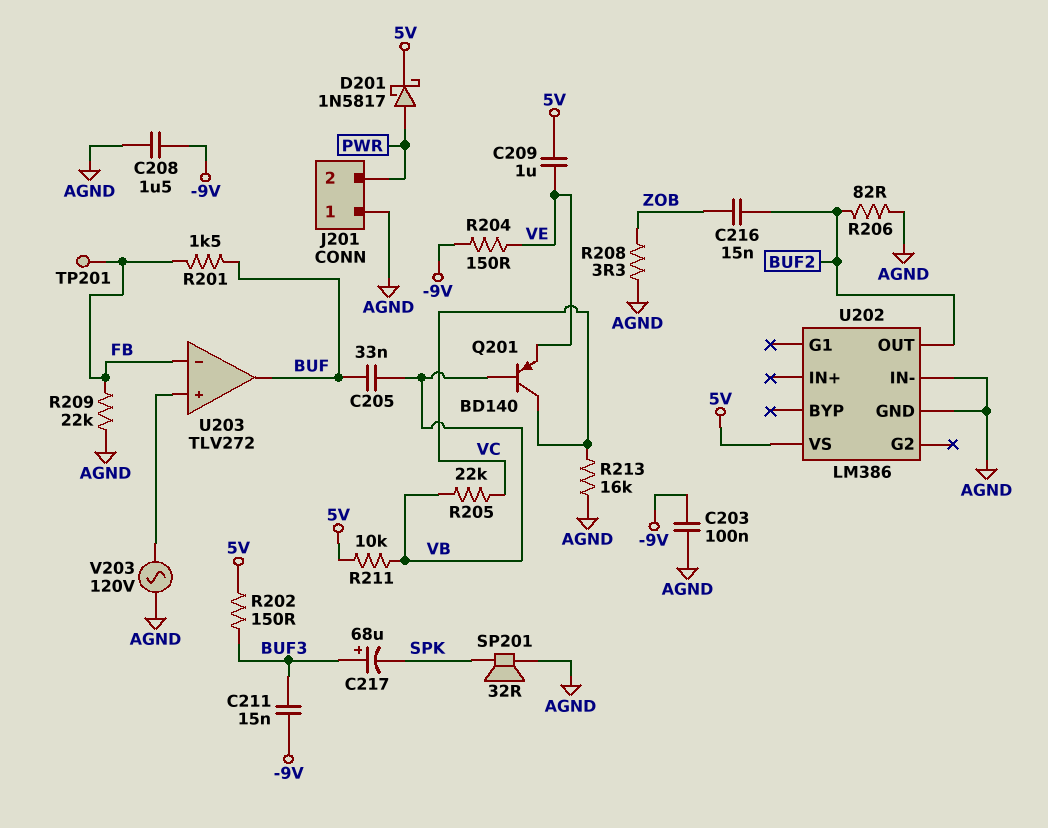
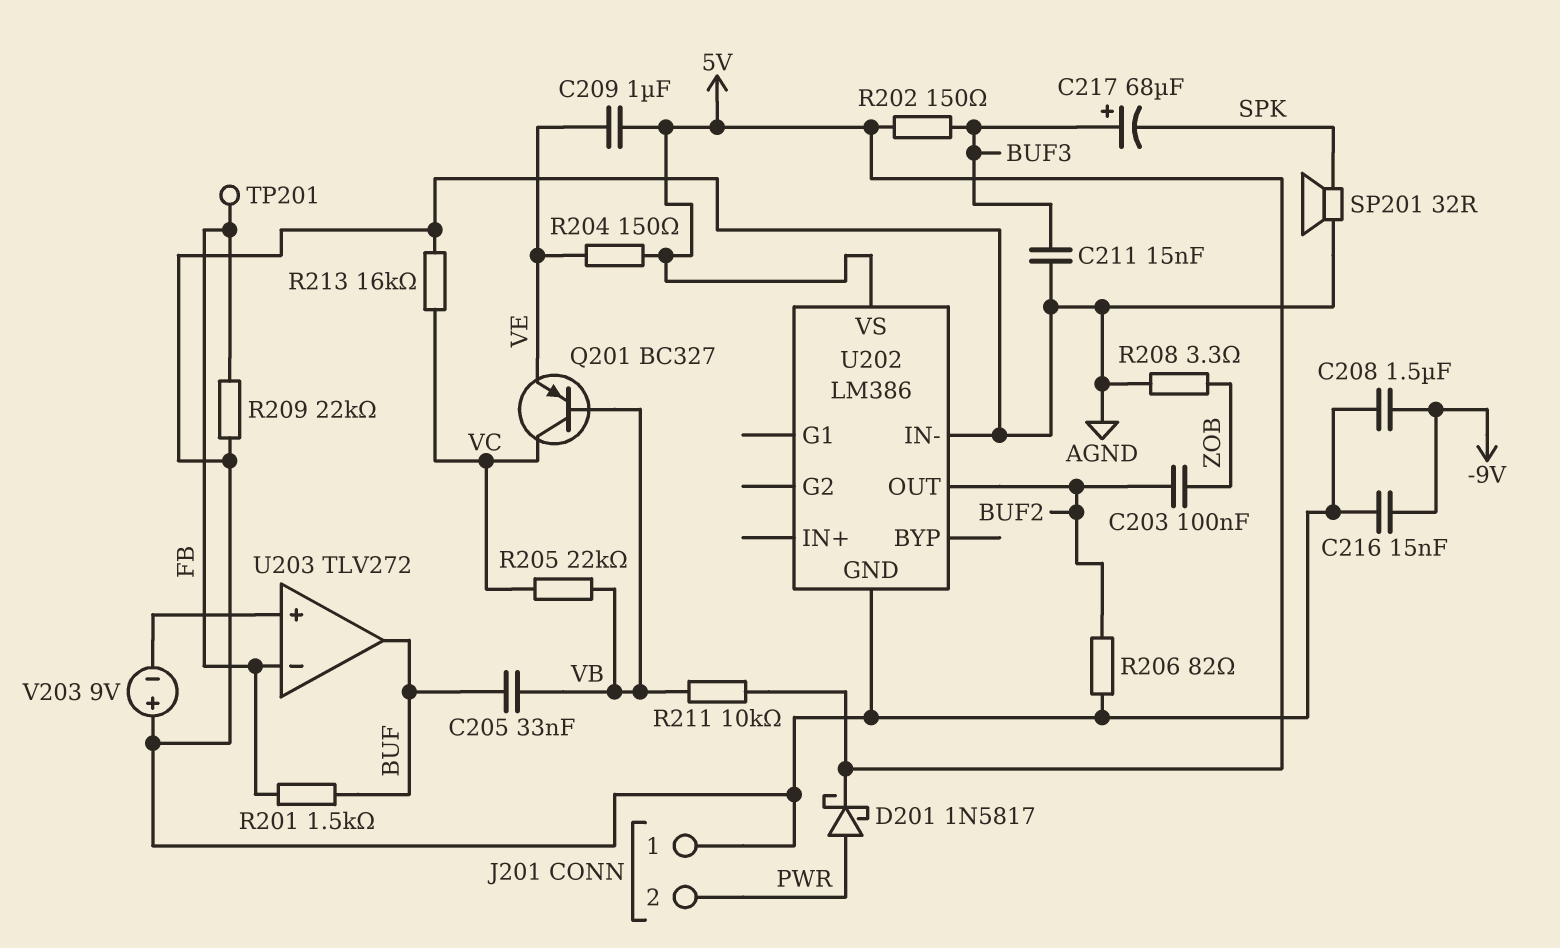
C203: 100nF (-9V, AGND) -> 100nF (BUF2, ZOB)
C211: 15nF (-9V, BUF3) -> 15nF (AGND, BUF3)
C216: 15nF (BUF2, ZOB) -> 15nF (-9V, AGND)
Q201: PNP BD140 (B VB, C VC, E VE) -> PNP BC327 (B VB, C VC, E VE)
R204: 150 (-9V, VE) -> 150 (5V, VE)
V203: AC 120V (AGND, U203/in+) -> 9V (plus AGND, minus U203/in+)

